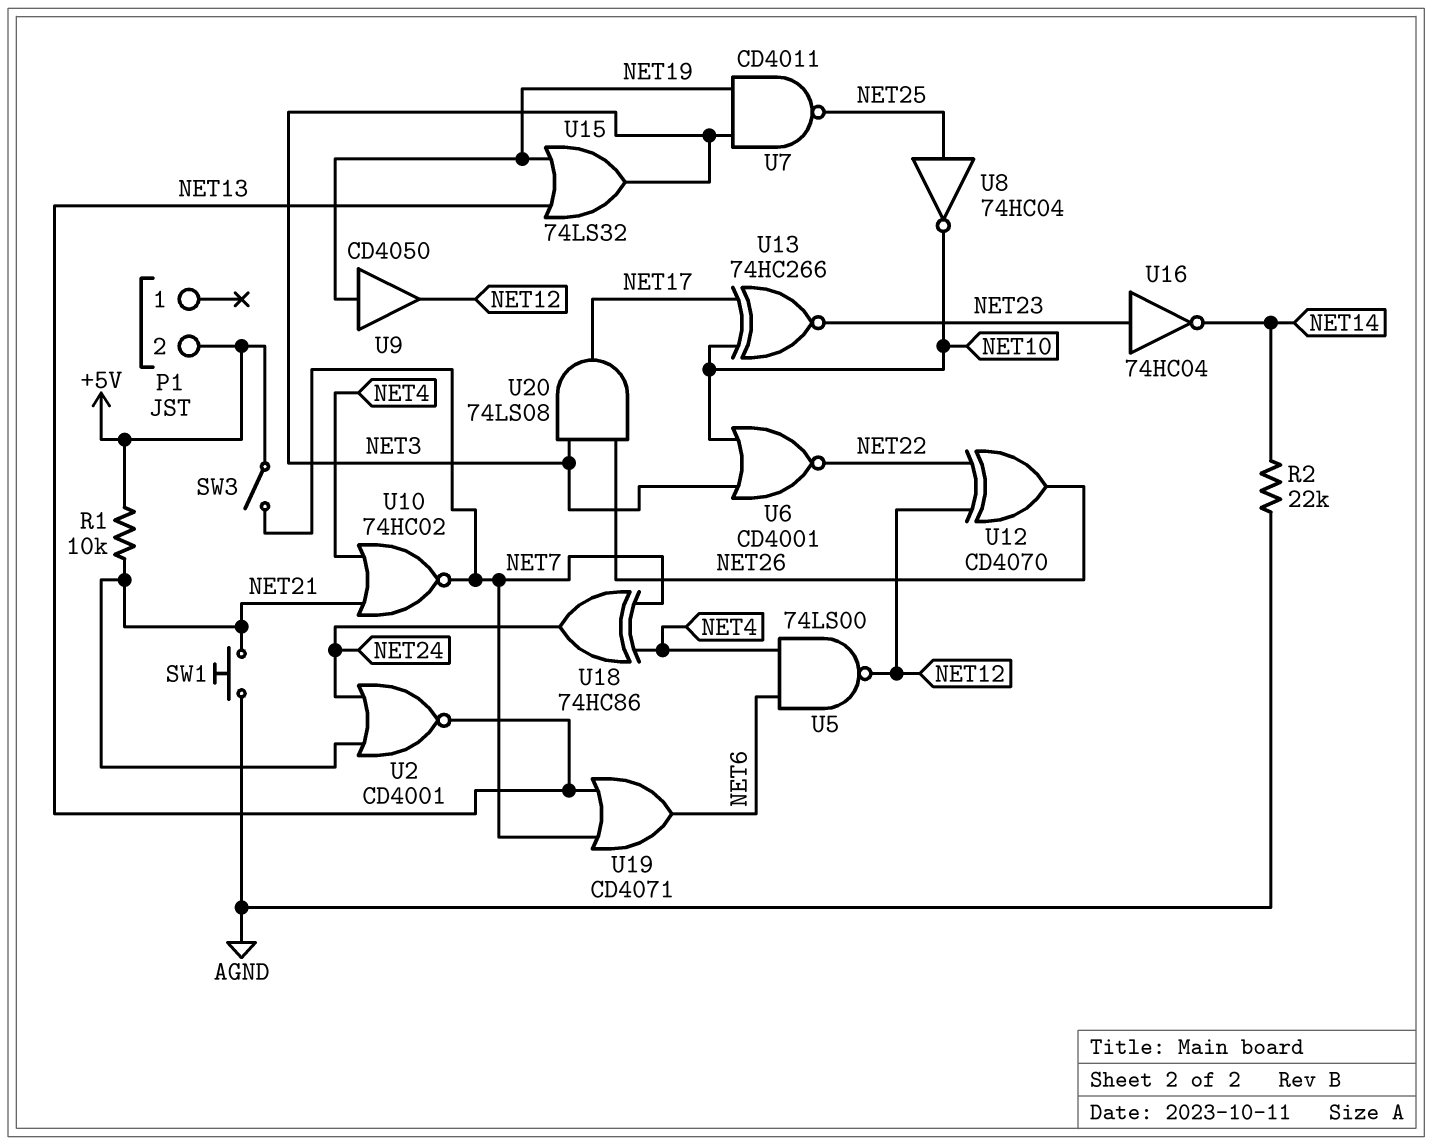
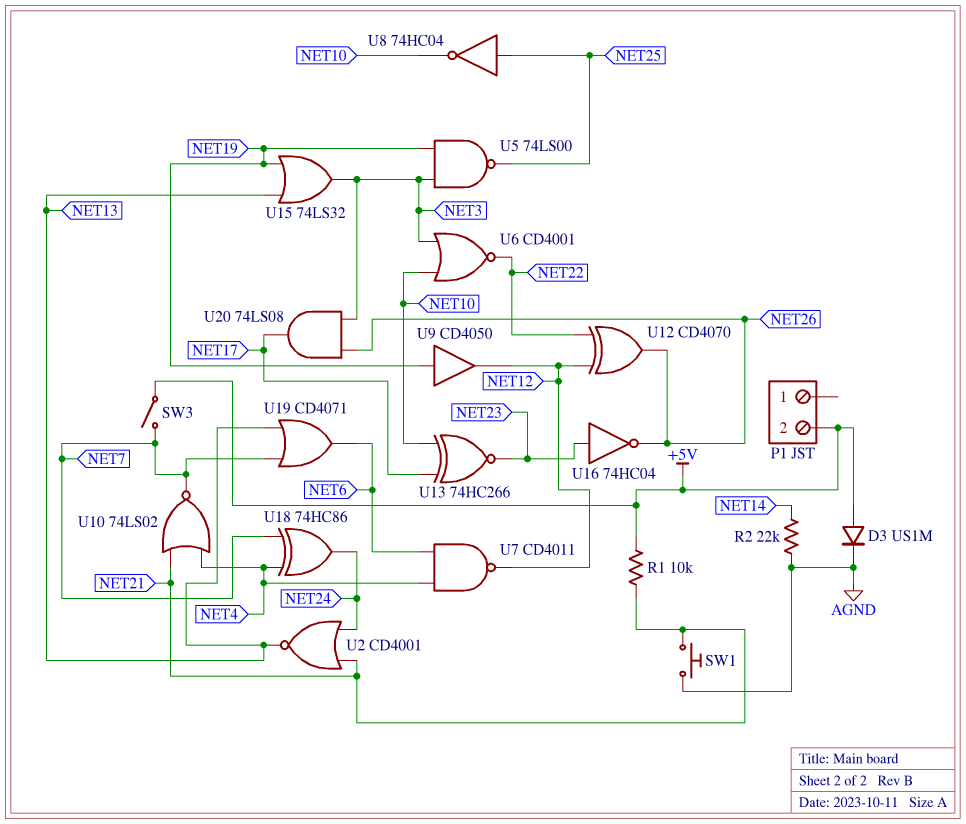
D3: none -> diode US1M (A +5V, K AGND)
U5: NAND 74LS00 (in NET4, in NET6, out NET12) -> NAND 74LS00 (in NET3, in NET19, out NET25)
U7: NAND CD4011 (in NET3, in NET19, out NET25) -> NAND CD4011 (in NET4, in NET6, out NET12)
U10: NOR 74HC02 (in NET4, in NET21, out NET7) -> NOR 74LS02 (in NET4, in NET21, out NET7)
U16: NOT 74HC04 (in NET23, out NET14) -> NOT 74HC04 (in NET23, out NET26)

